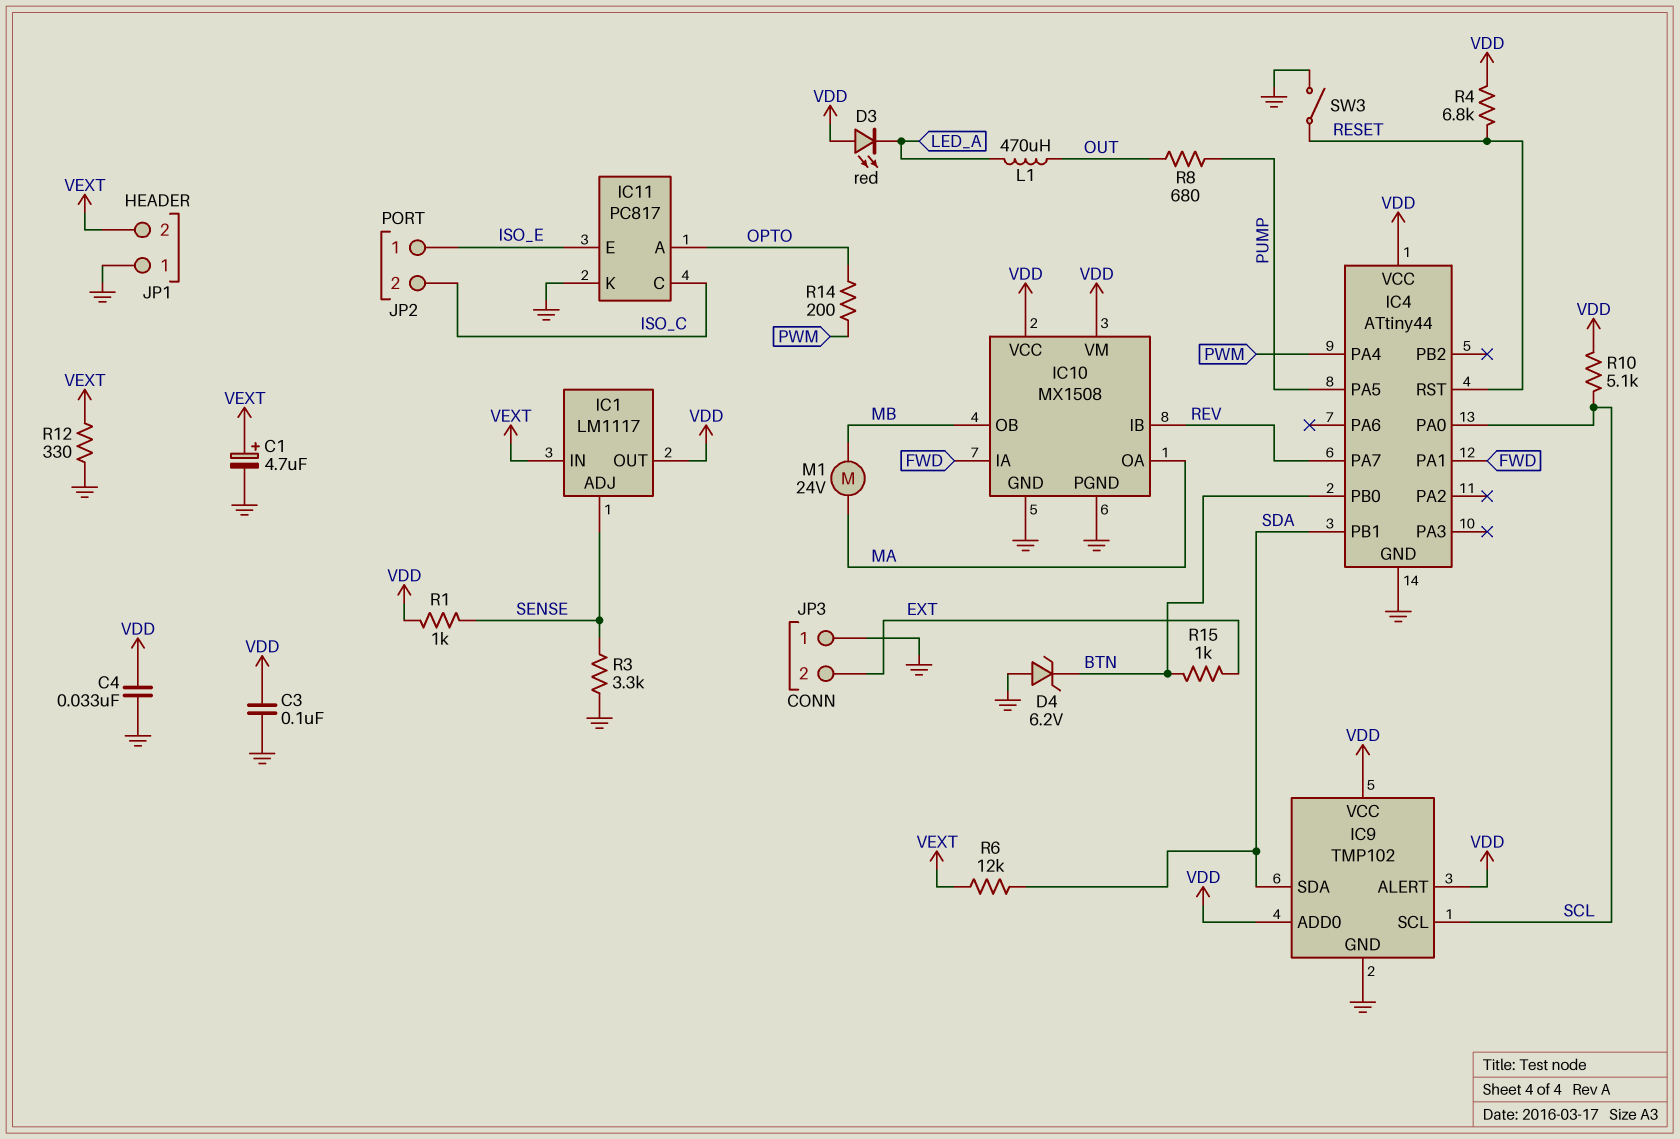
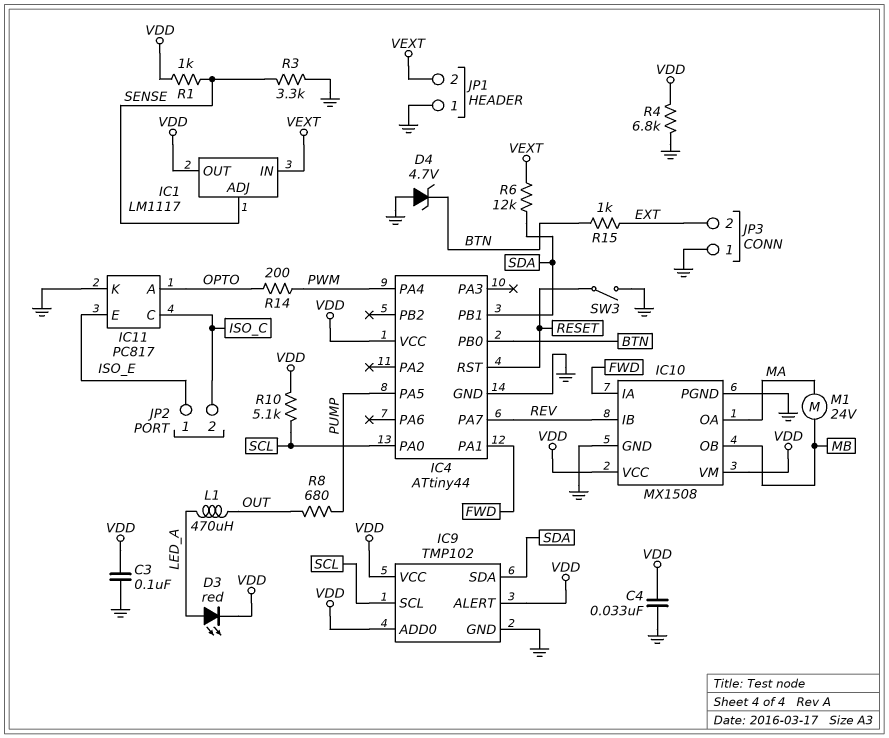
C1: 4.7uF (plus VEXT, minus GND) -> none
D3: LED red (A VDD, K LED_A) -> LED red (A LED_A, K VDD)
D4: zener 6.2V (A GND, K BTN) -> zener 4.7V (A GND, K BTN)
R4: 6.8k (RESET, VDD) -> 6.8k (GND, VDD)
R12: 330 (GND, VEXT) -> none

